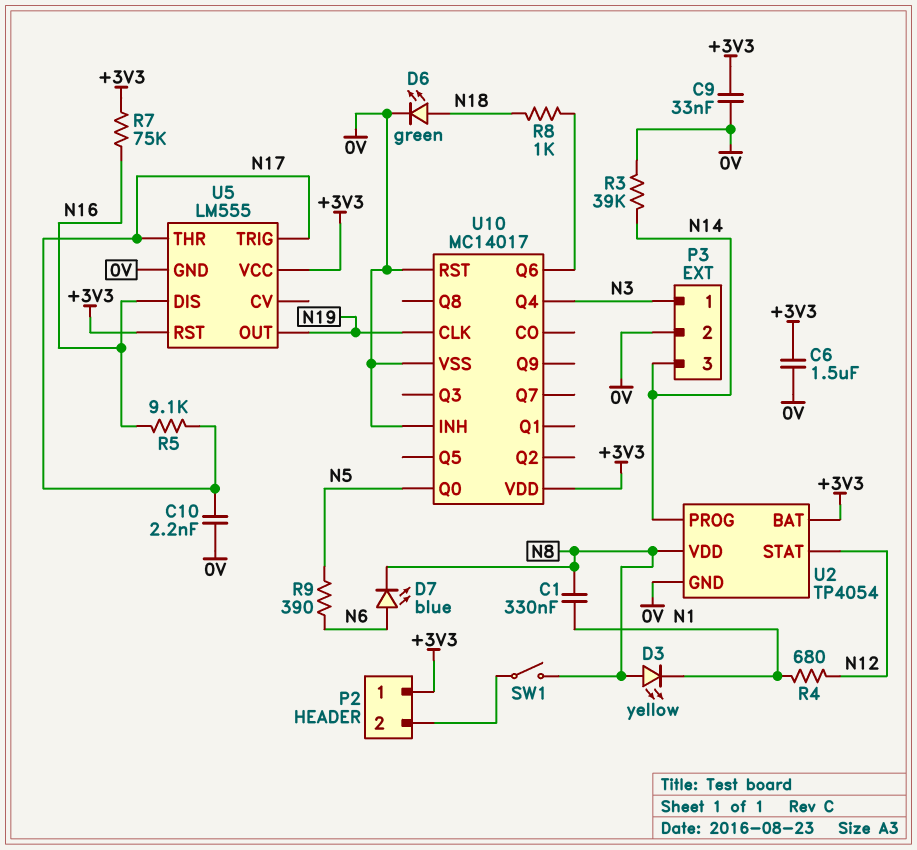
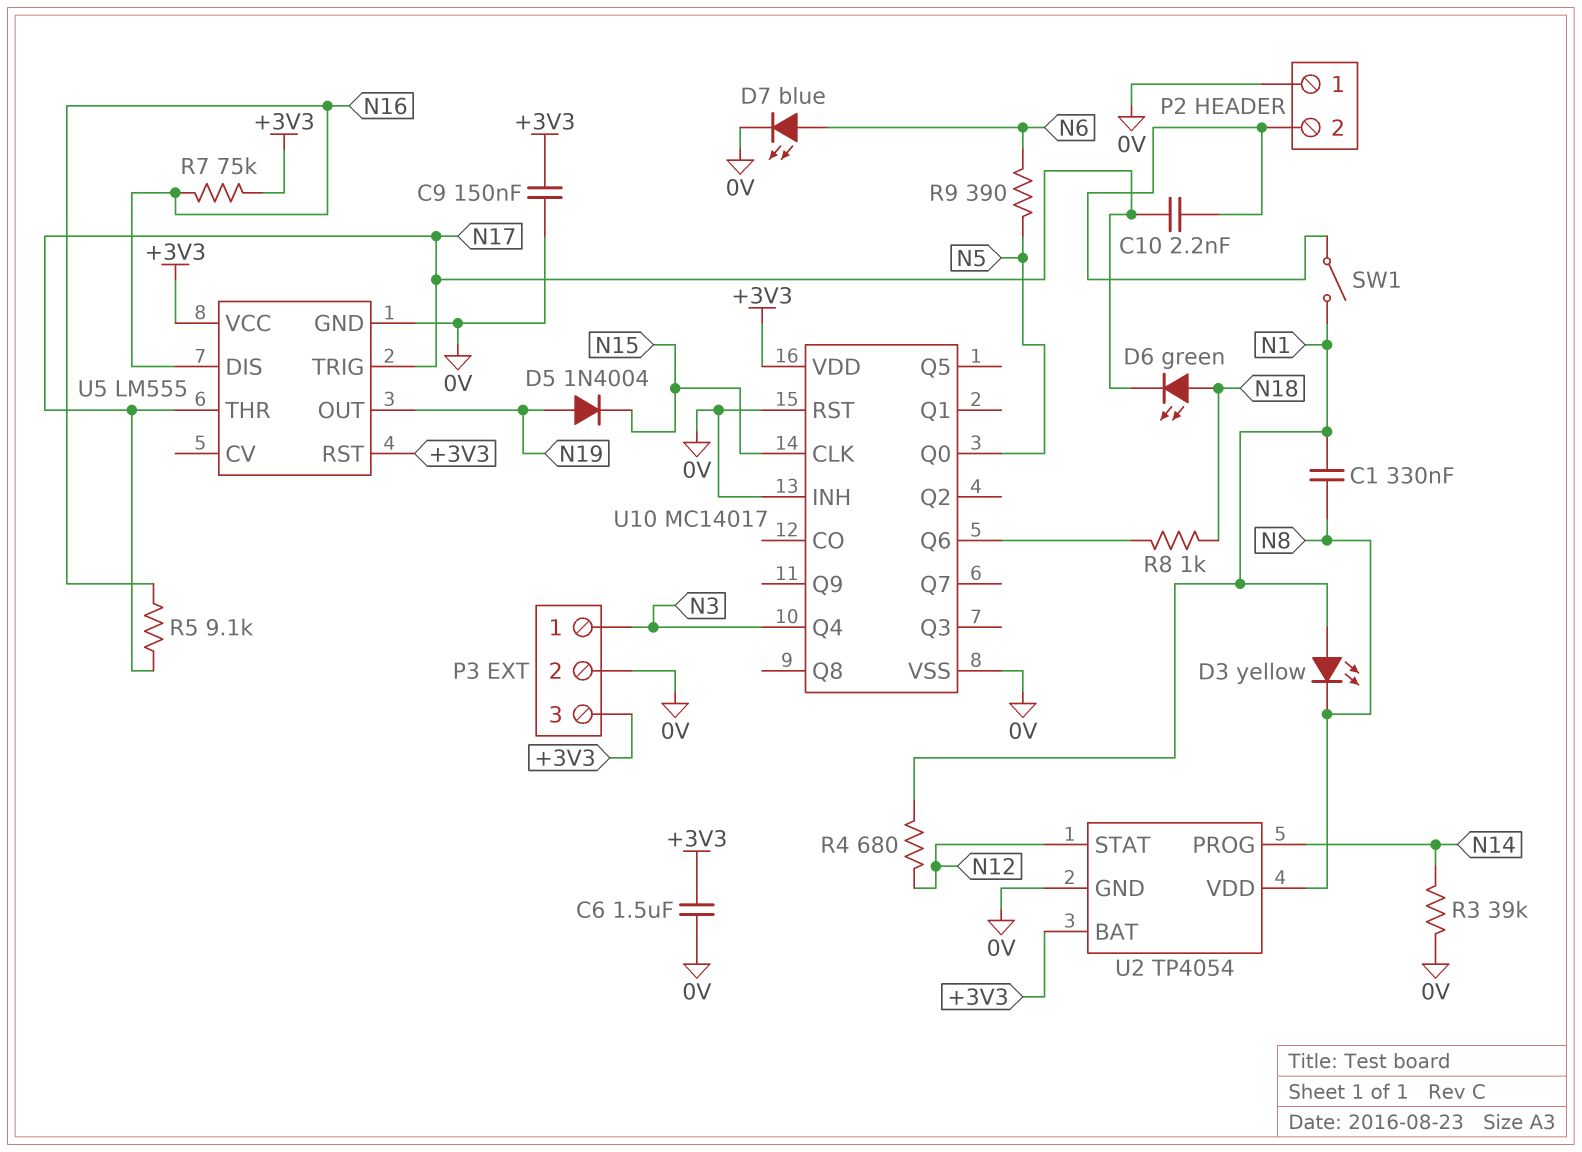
C9: 33nF (+3V3, 0V) -> 150nF (+3V3, 0V)
C10: 2.2nF (0V, N17) -> 2.2nF (N17, P2/2)
D3: LED yellow (A N8, K N1) -> LED yellow (A N1, K N8)
D5: none -> diode 1N4004 (A N19, K N15)
D6: LED green (A N18, K 0V) -> LED green (A N18, K N17)
D7: LED blue (A N6, K N8) -> LED blue (A N6, K 0V)
P2 pin 1: +3V3 -> 0V
P3 pin 3: N14 -> +3V3
SW1: switch (N8, P2/2) -> switch (N1, P2/2)
U10 pin CLK: N19 -> N15

